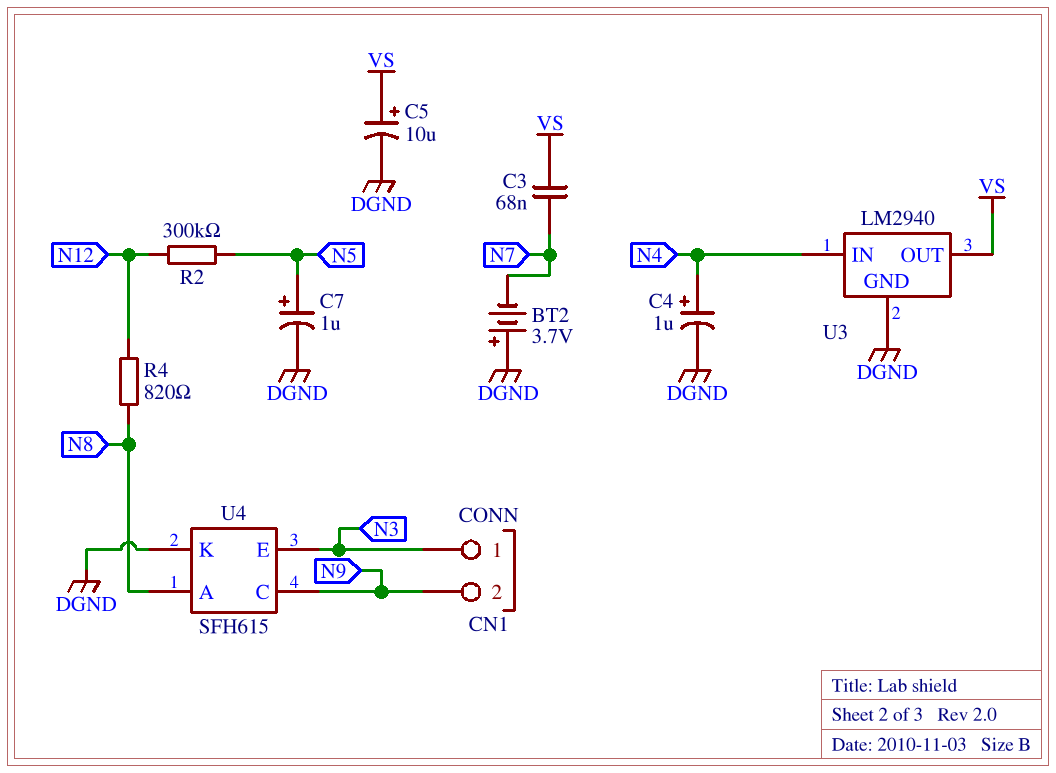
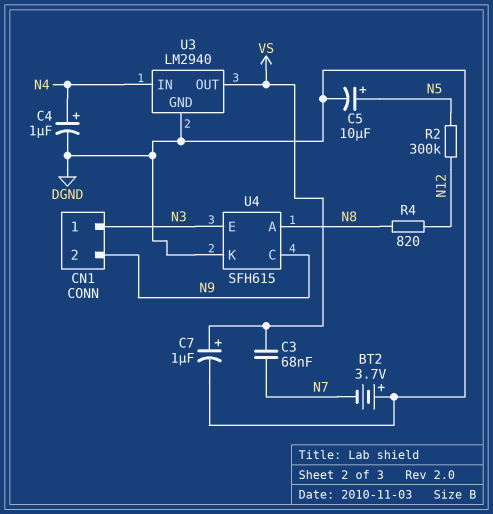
C5: 10uF (plus VS, minus DGND) -> 10uF (plus N5, minus DGND)
C7: 1uF (plus N5, minus DGND) -> 1uF (plus VS, minus DGND)

